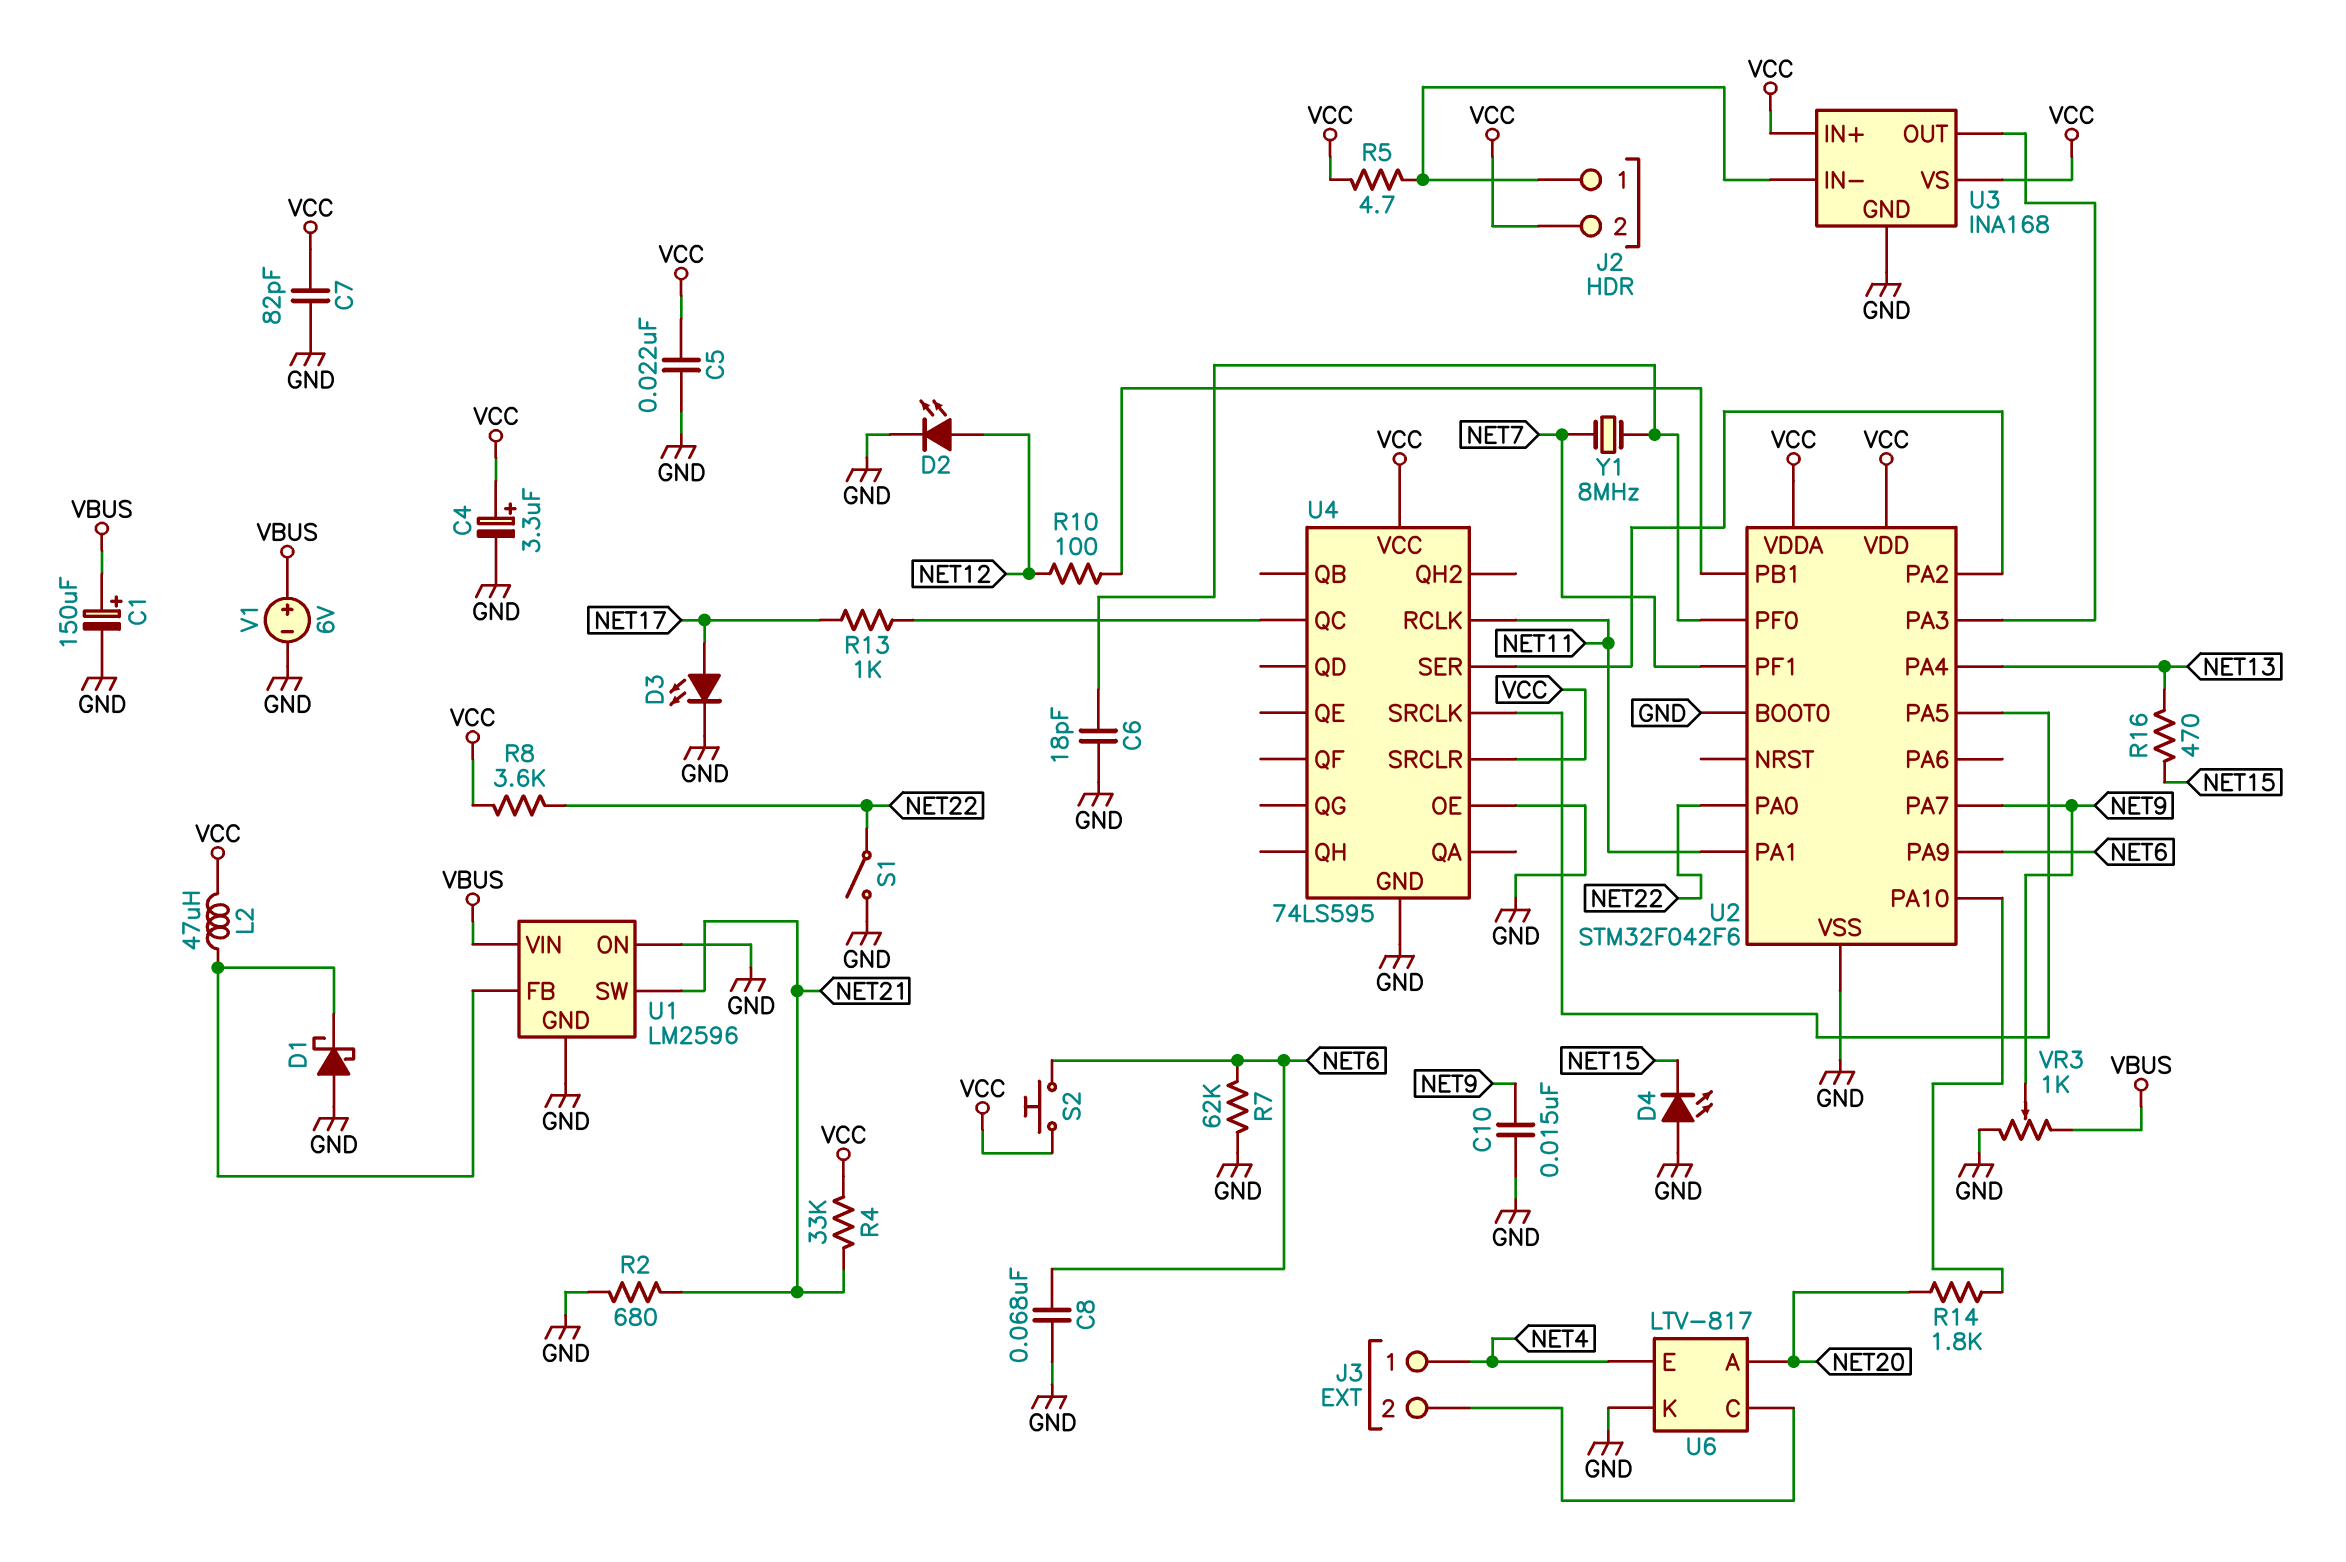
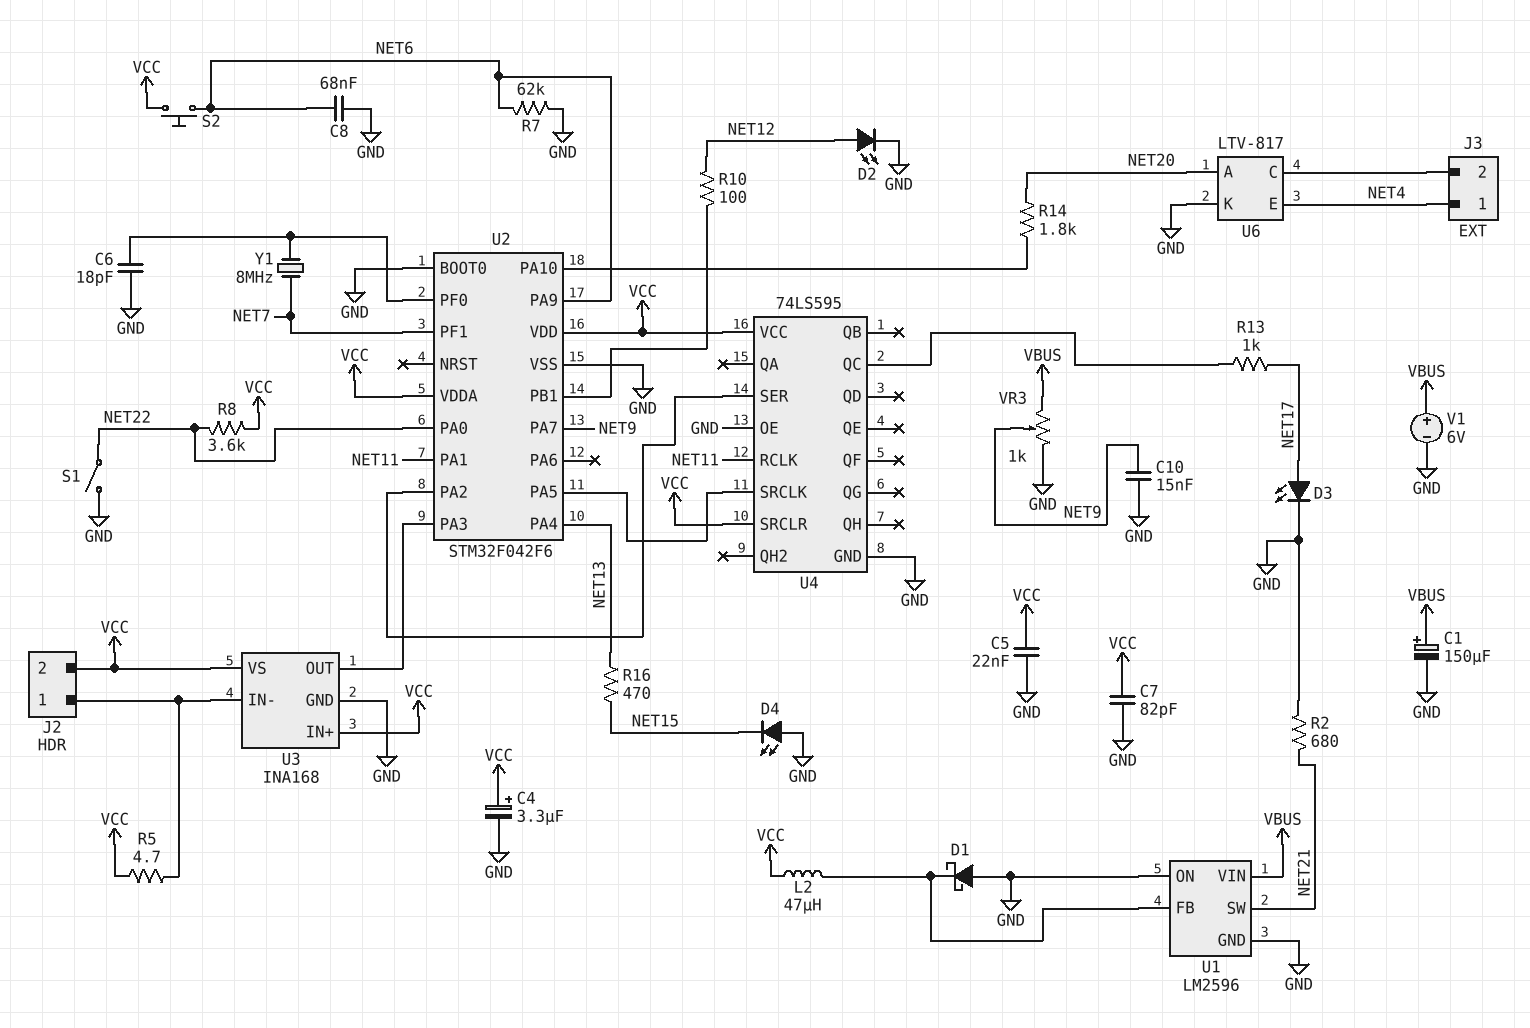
R4: 33k (NET21, VCC) -> none

